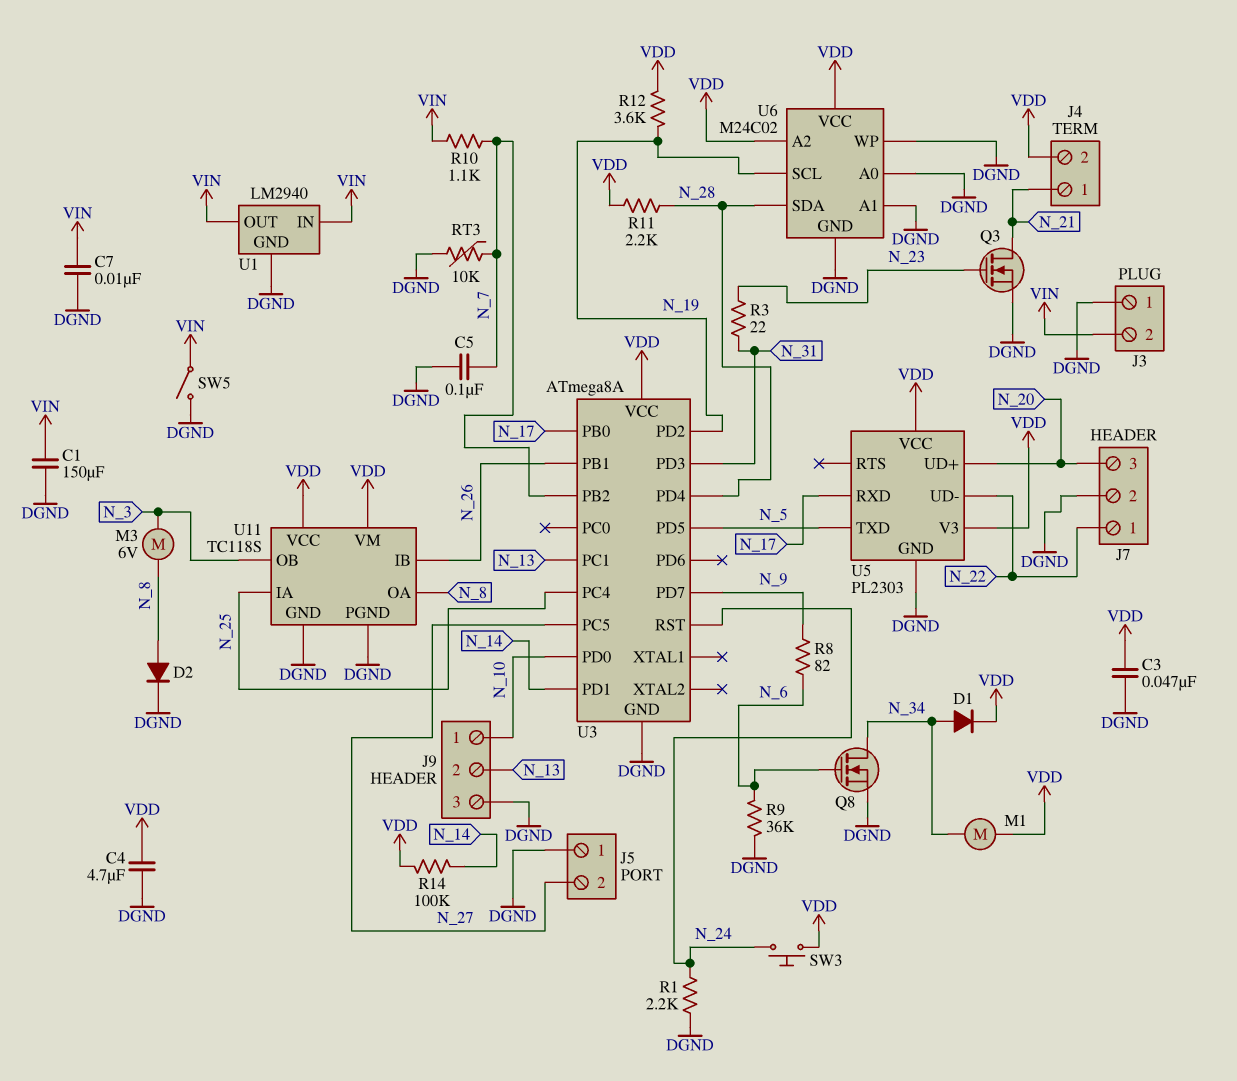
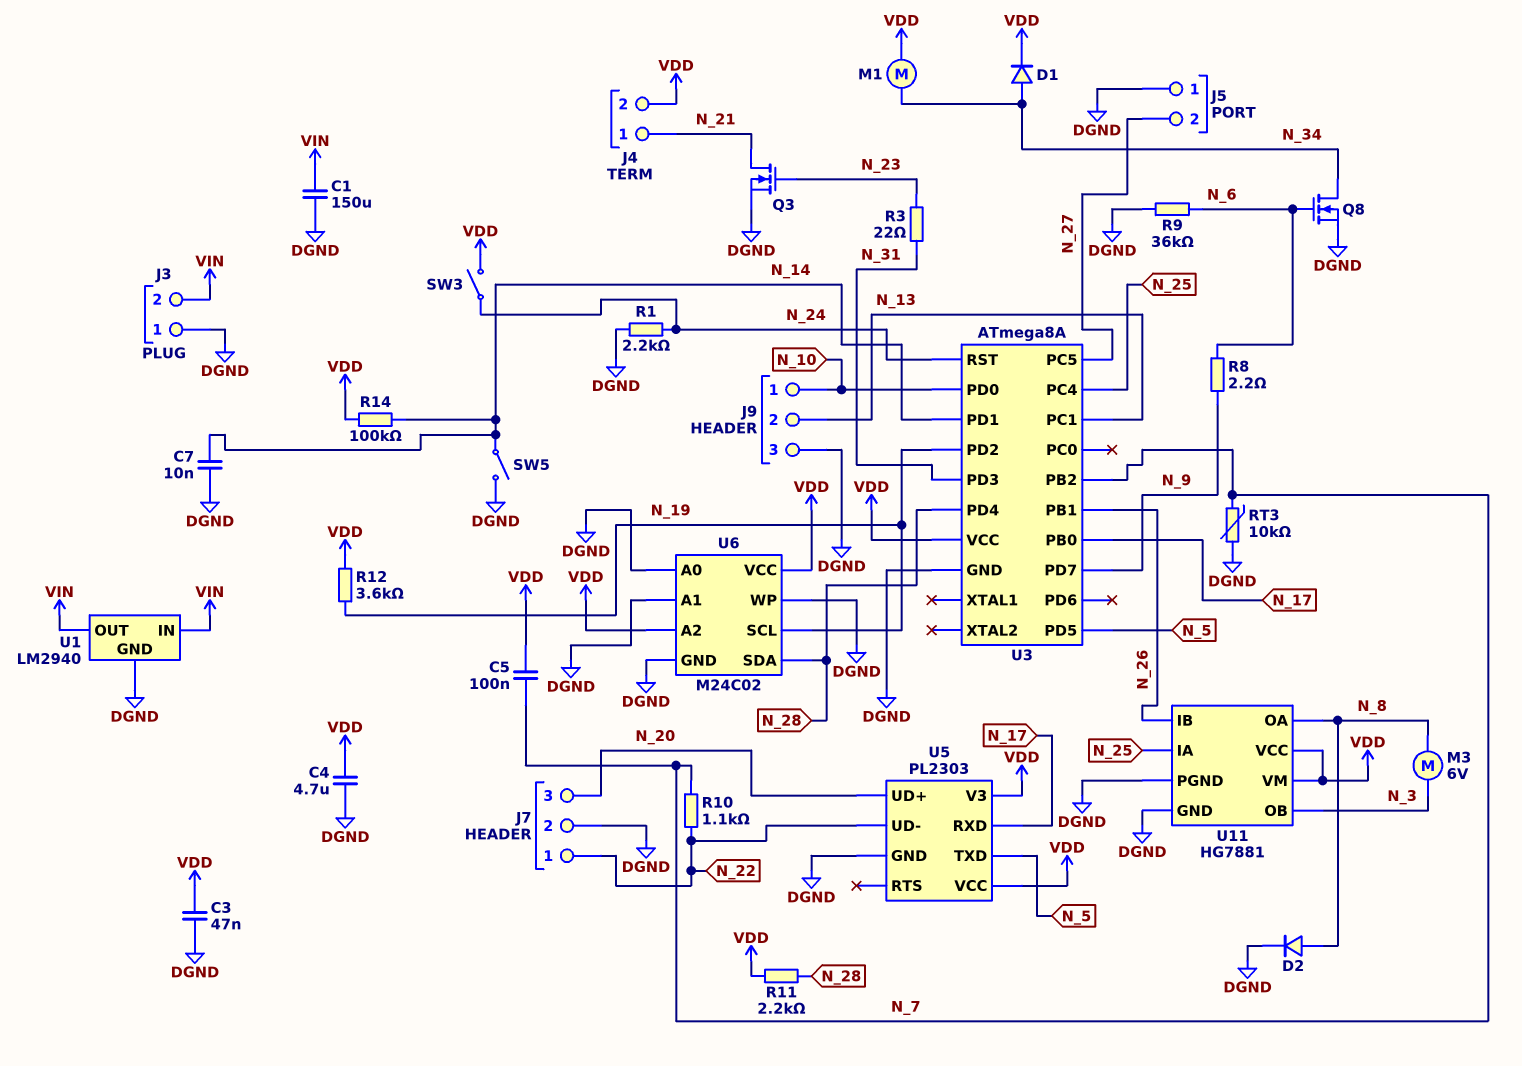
C5: 100nF (DGND, N_7) -> 100nF (N_7, VDD)
C7: 10nF (DGND, VIN) -> 10nF (DGND, N_14)
R8: 82 (N_6, N_9) -> 2.2 (N_6, N_9)
R10: 1.1k (N_7, VIN) -> 1.1k (N_7, N_22)
SW3: button (N_24, VDD) -> switch (N_24, VDD)
SW5: switch (DGND, VIN) -> switch (DGND, N_14)
U11: TC118S -> HG7881

